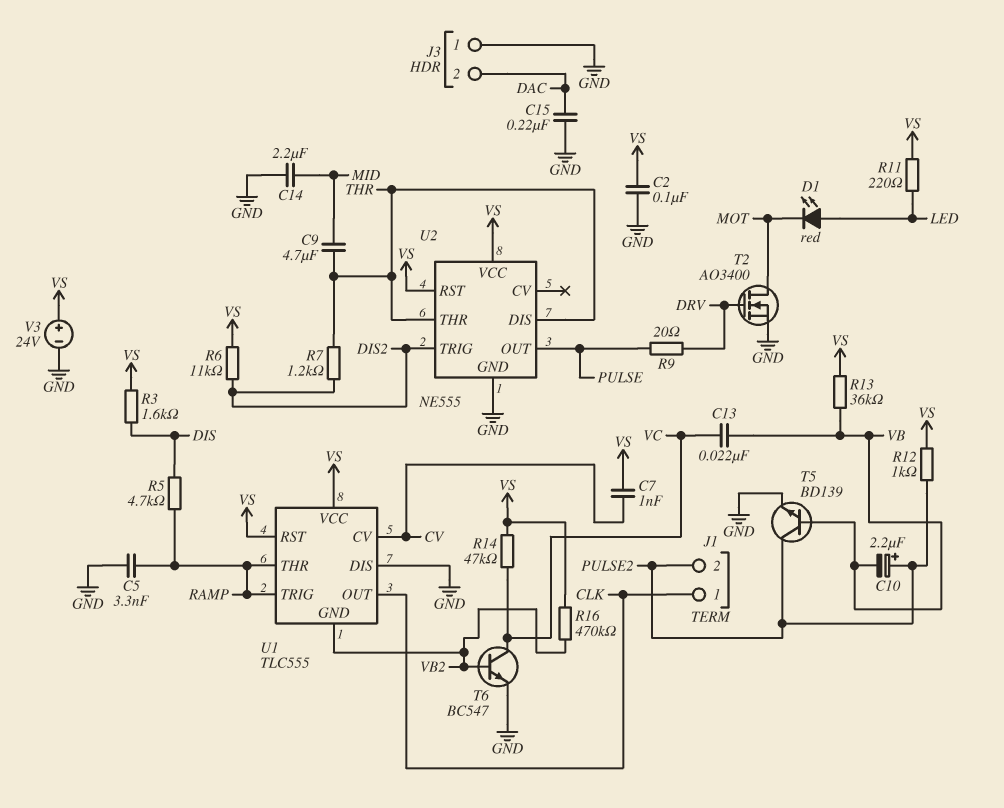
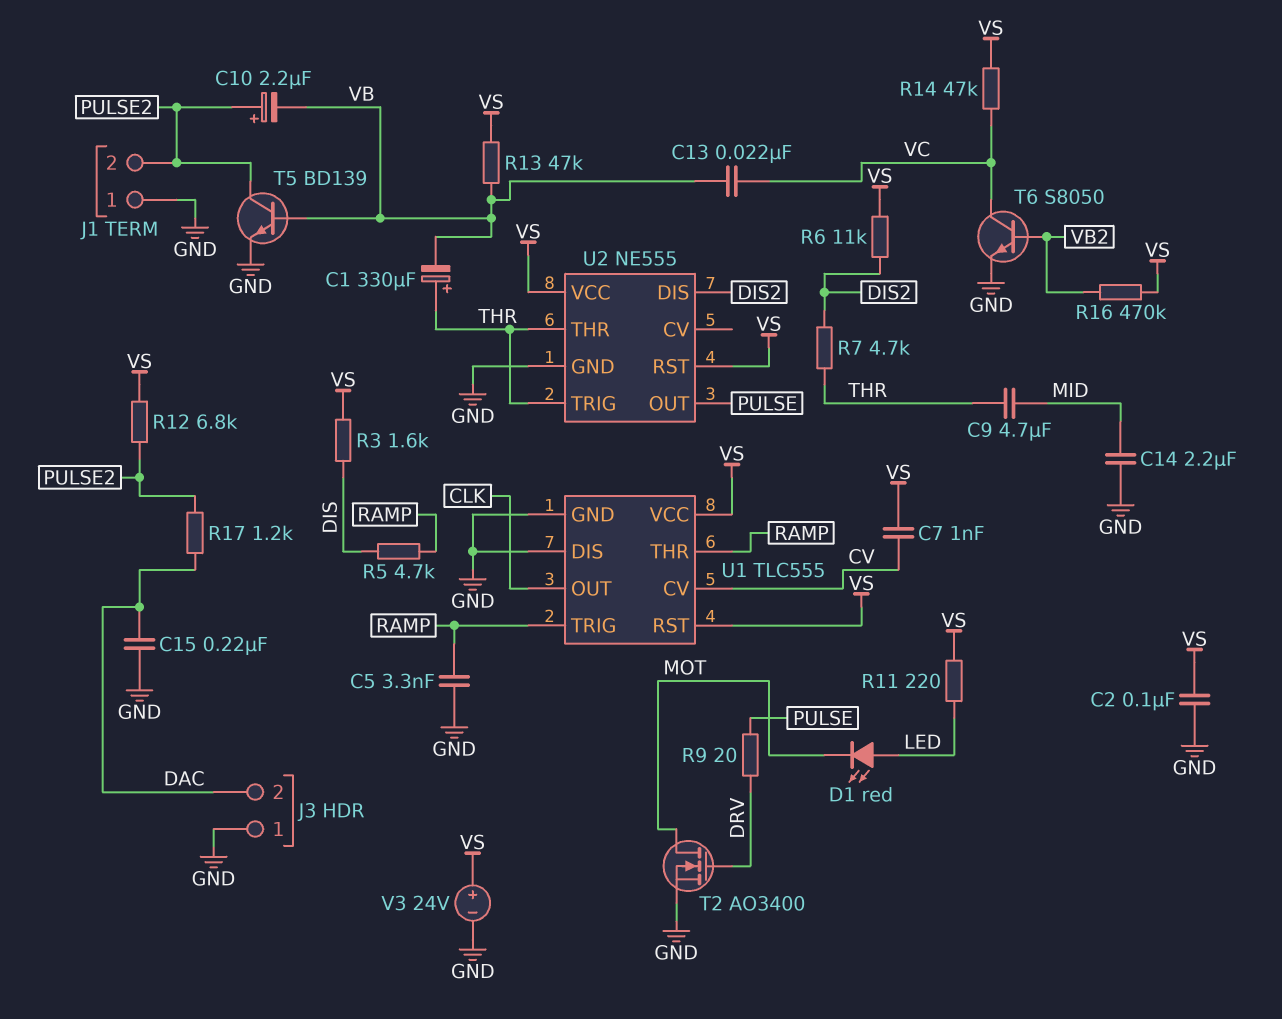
C1: none -> 330uF (plus THR, minus VB)
J1 pin 1: CLK -> GND
R7: 1.2k (DIS2, THR) -> 4.7k (DIS2, THR)
R12: 1k (PULSE2, VS) -> 6.8k (PULSE2, VS)
R13: 36k (VB, VS) -> 47k (VB, VS)
R17: none -> 1.2k (DAC, PULSE2)
T6: NPN BC547 (B VB2, C VC, E GND) -> NPN S8050 (B VB2, C VC, E GND)
U1 pin GND: VB2 -> GND
U2 pin DIS: THR -> DIS2
U2 pin TRIG: DIS2 -> THR

